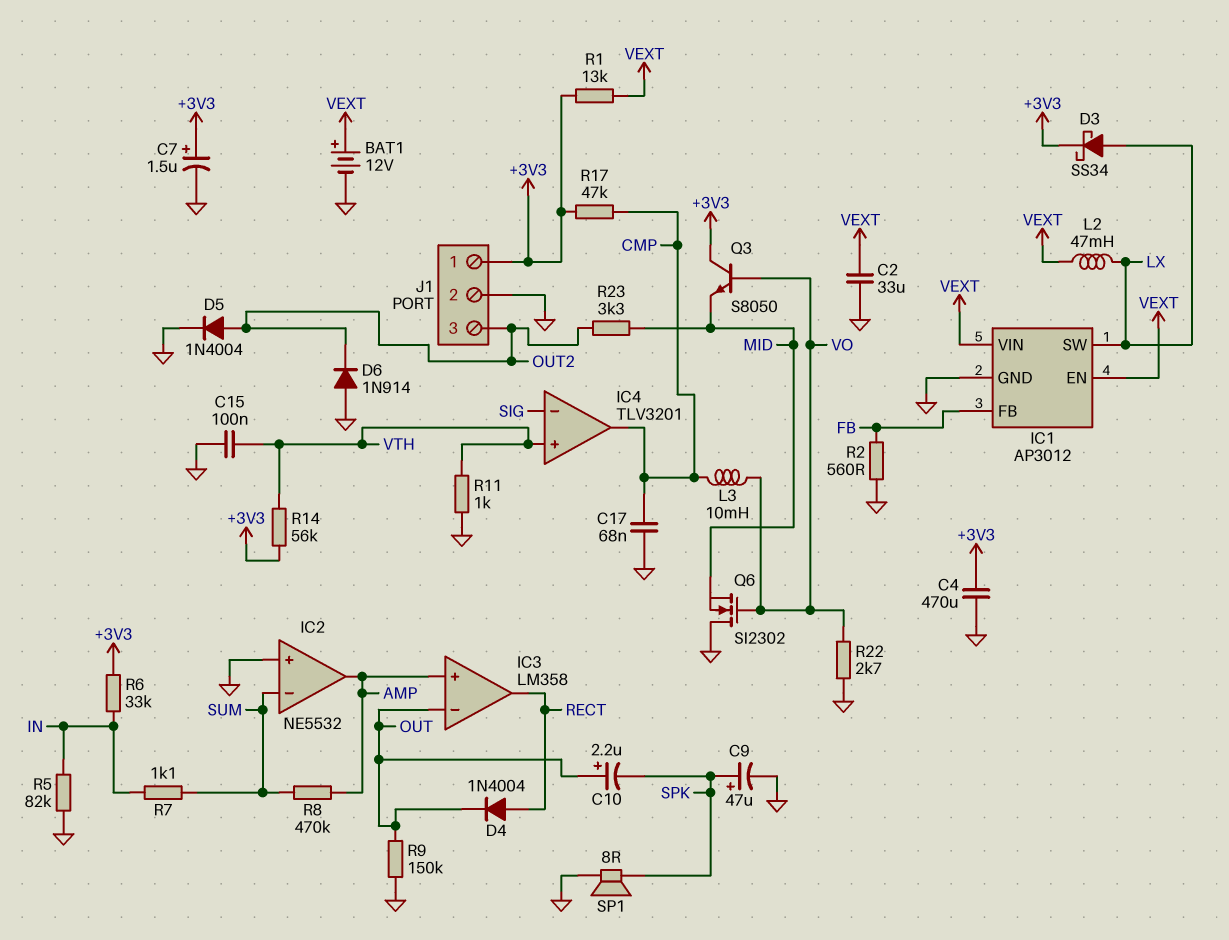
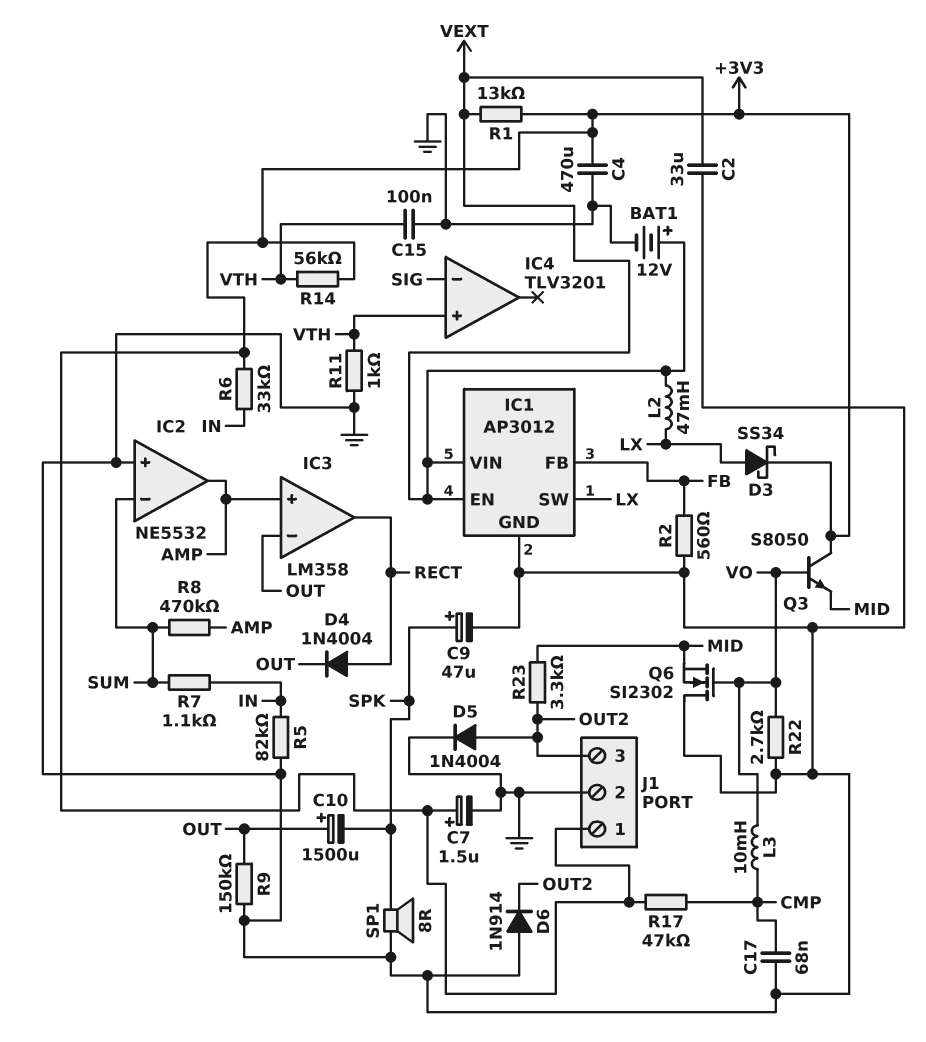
C10: 2.2uF (plus OUT, minus SPK) -> 1500uF (plus OUT, minus SPK)
IC4 pin out: CMP -> none

